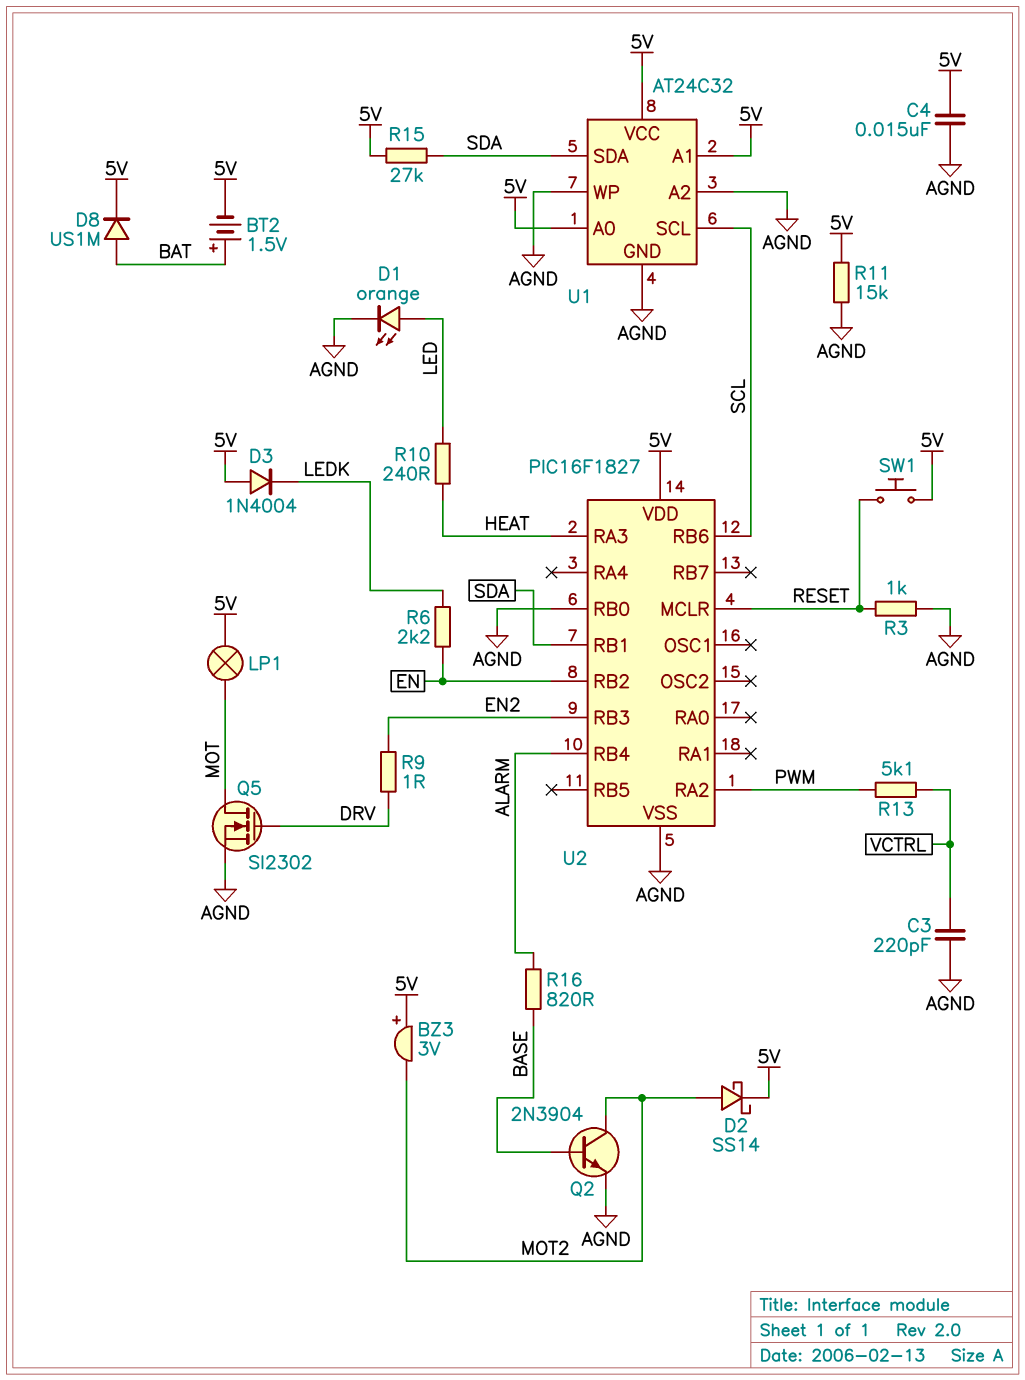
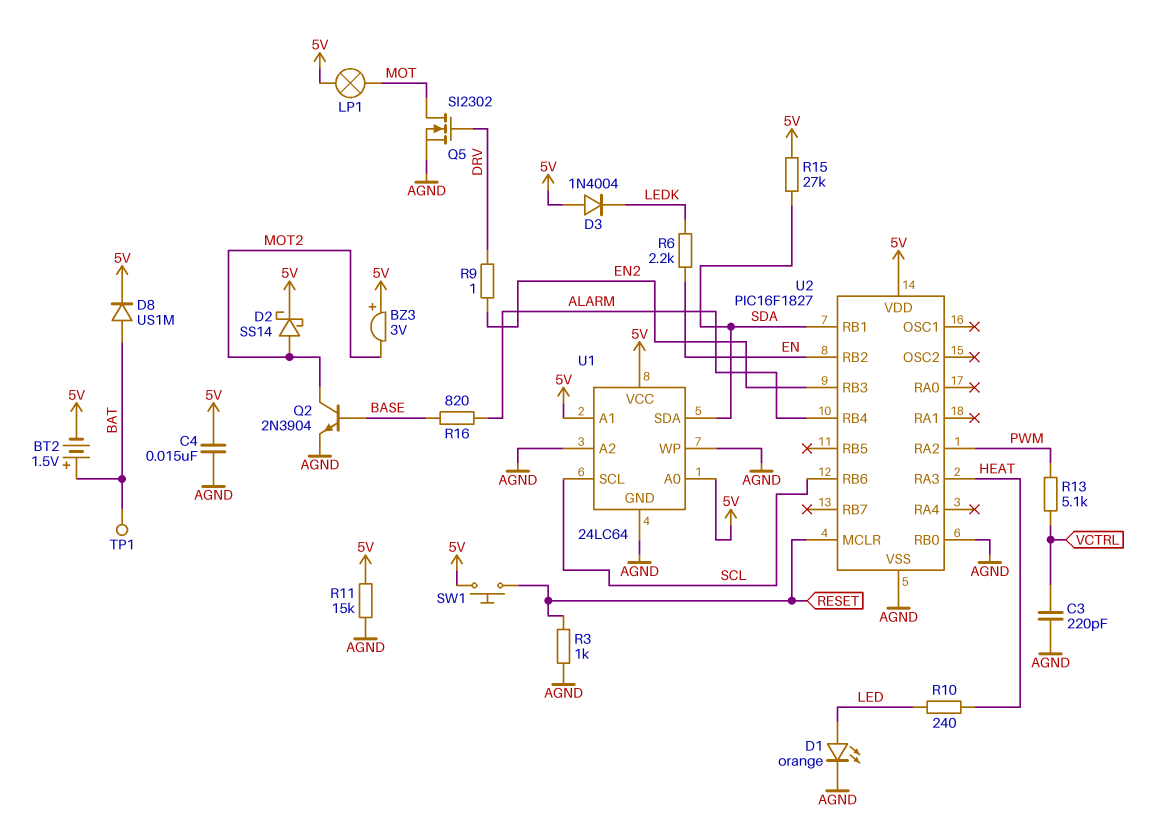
TP1: none -> test point (BAT)
U1: AT24C32 -> 24LC64

